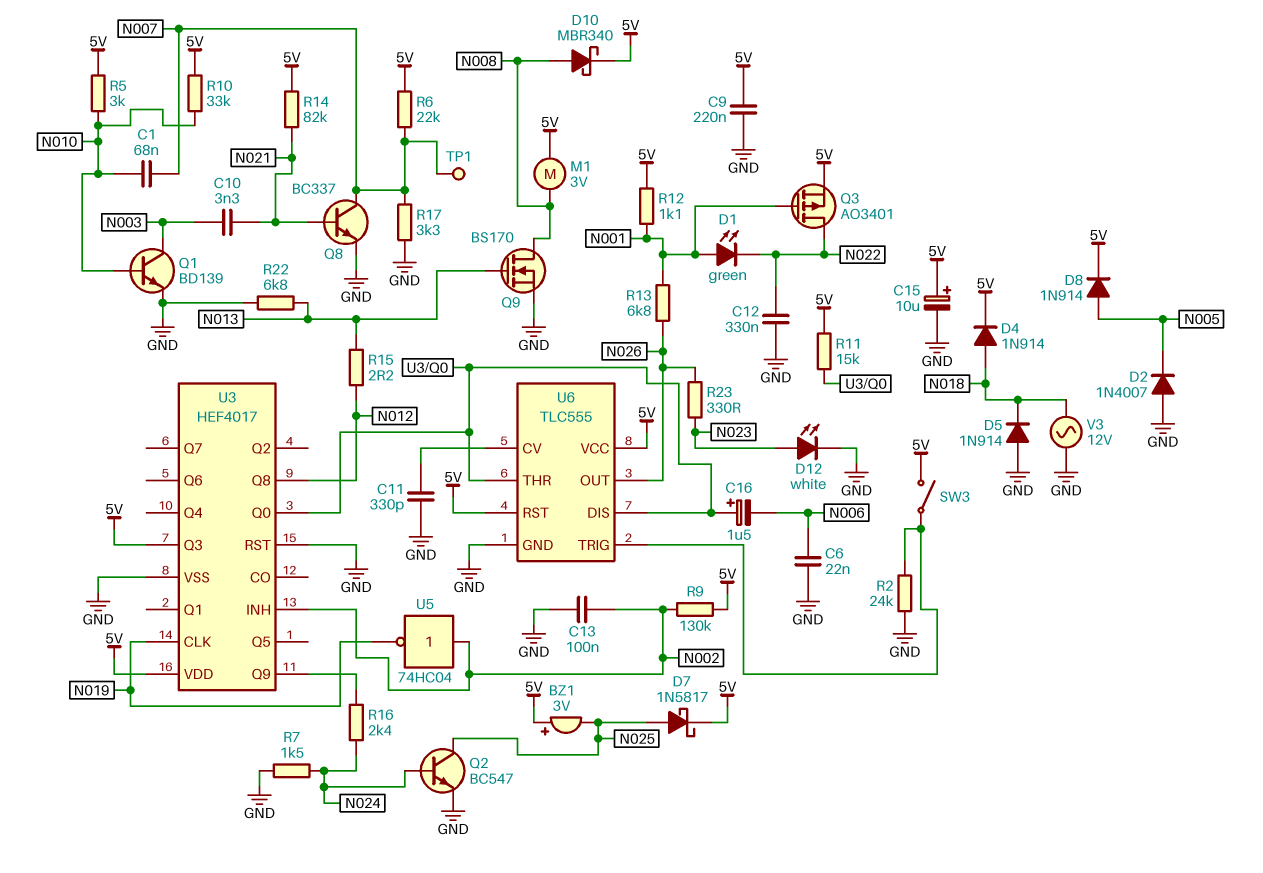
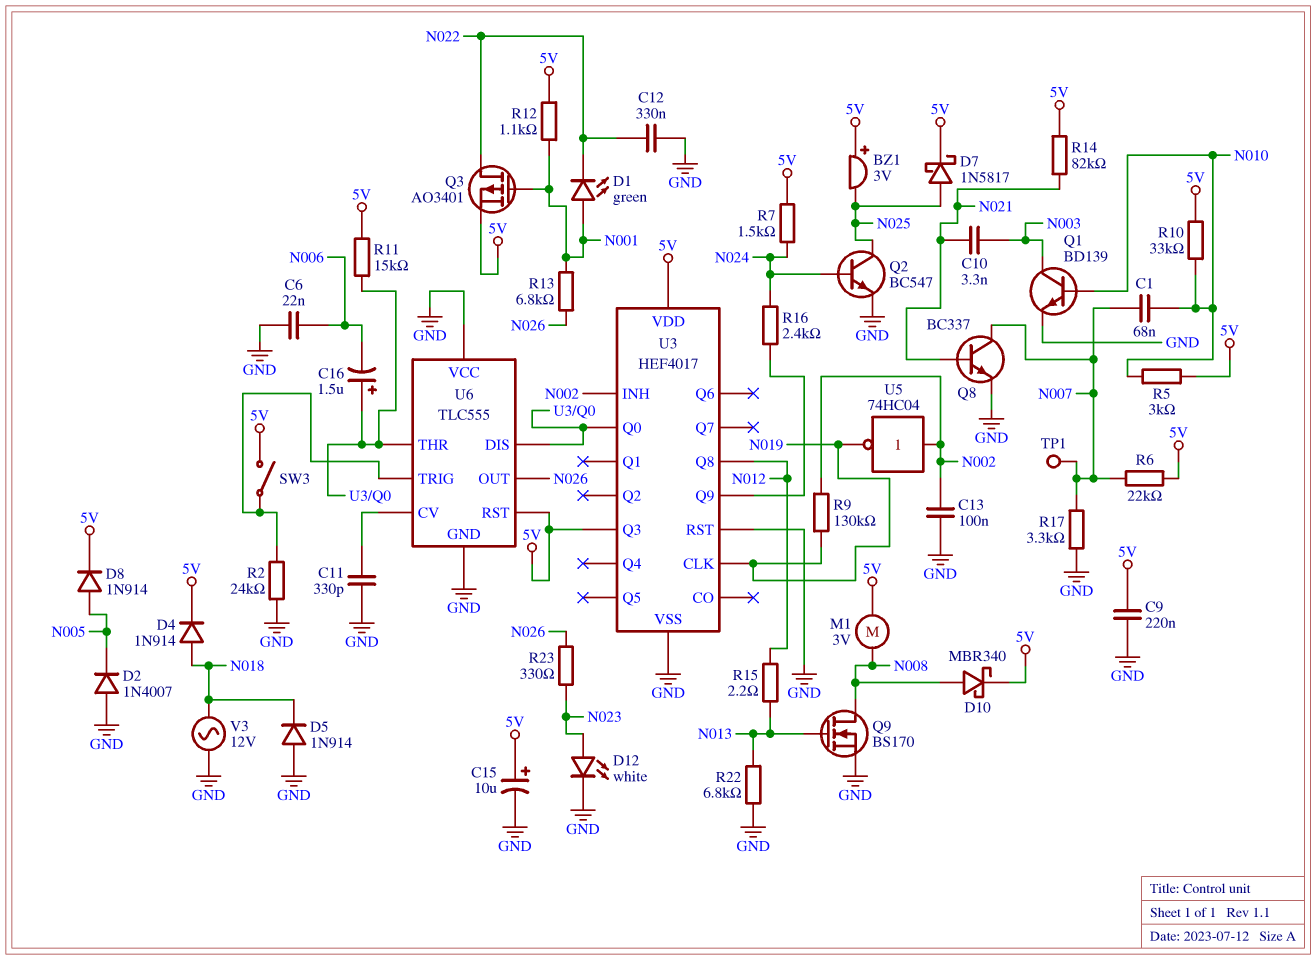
R7: 1.5k (GND, N024) -> 1.5k (5V, N024)
R9: 130k (5V, N002) -> 130k (N002, N019)
U6 pin VCC: 5V -> GND

